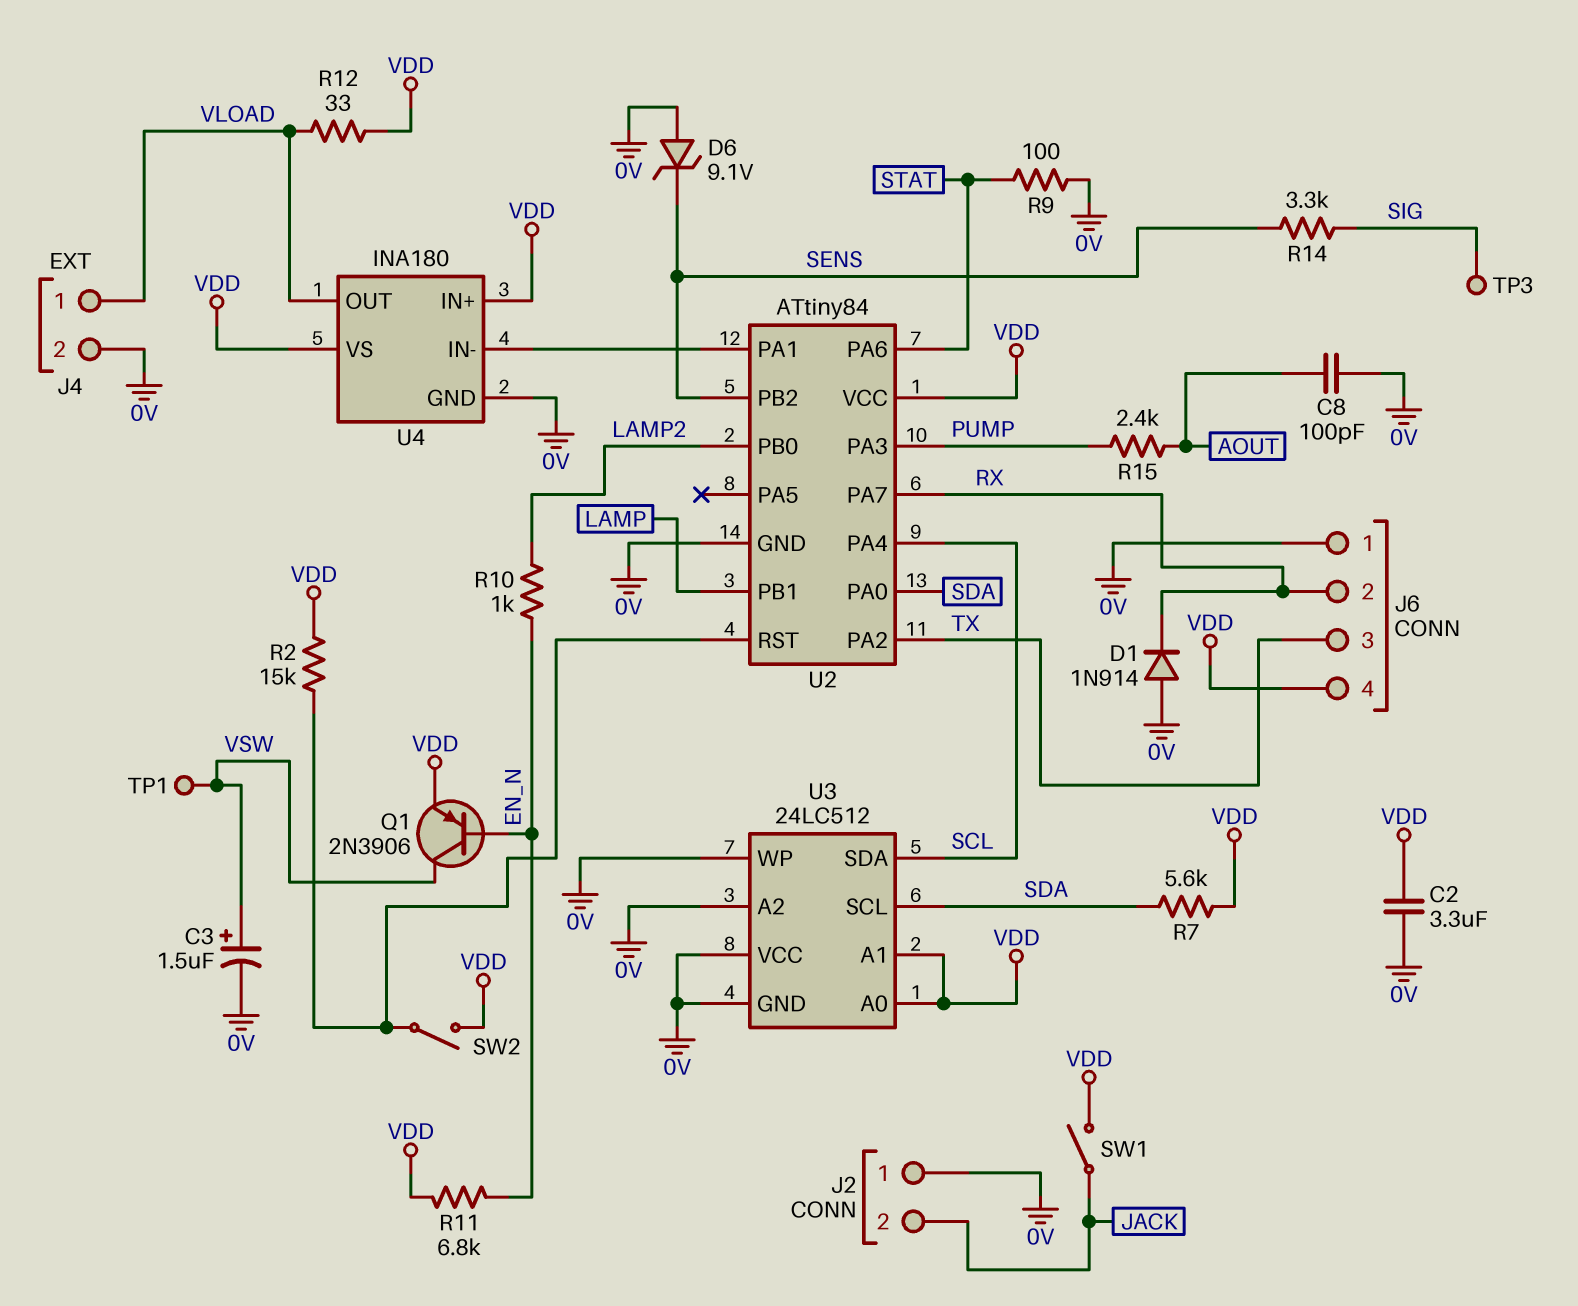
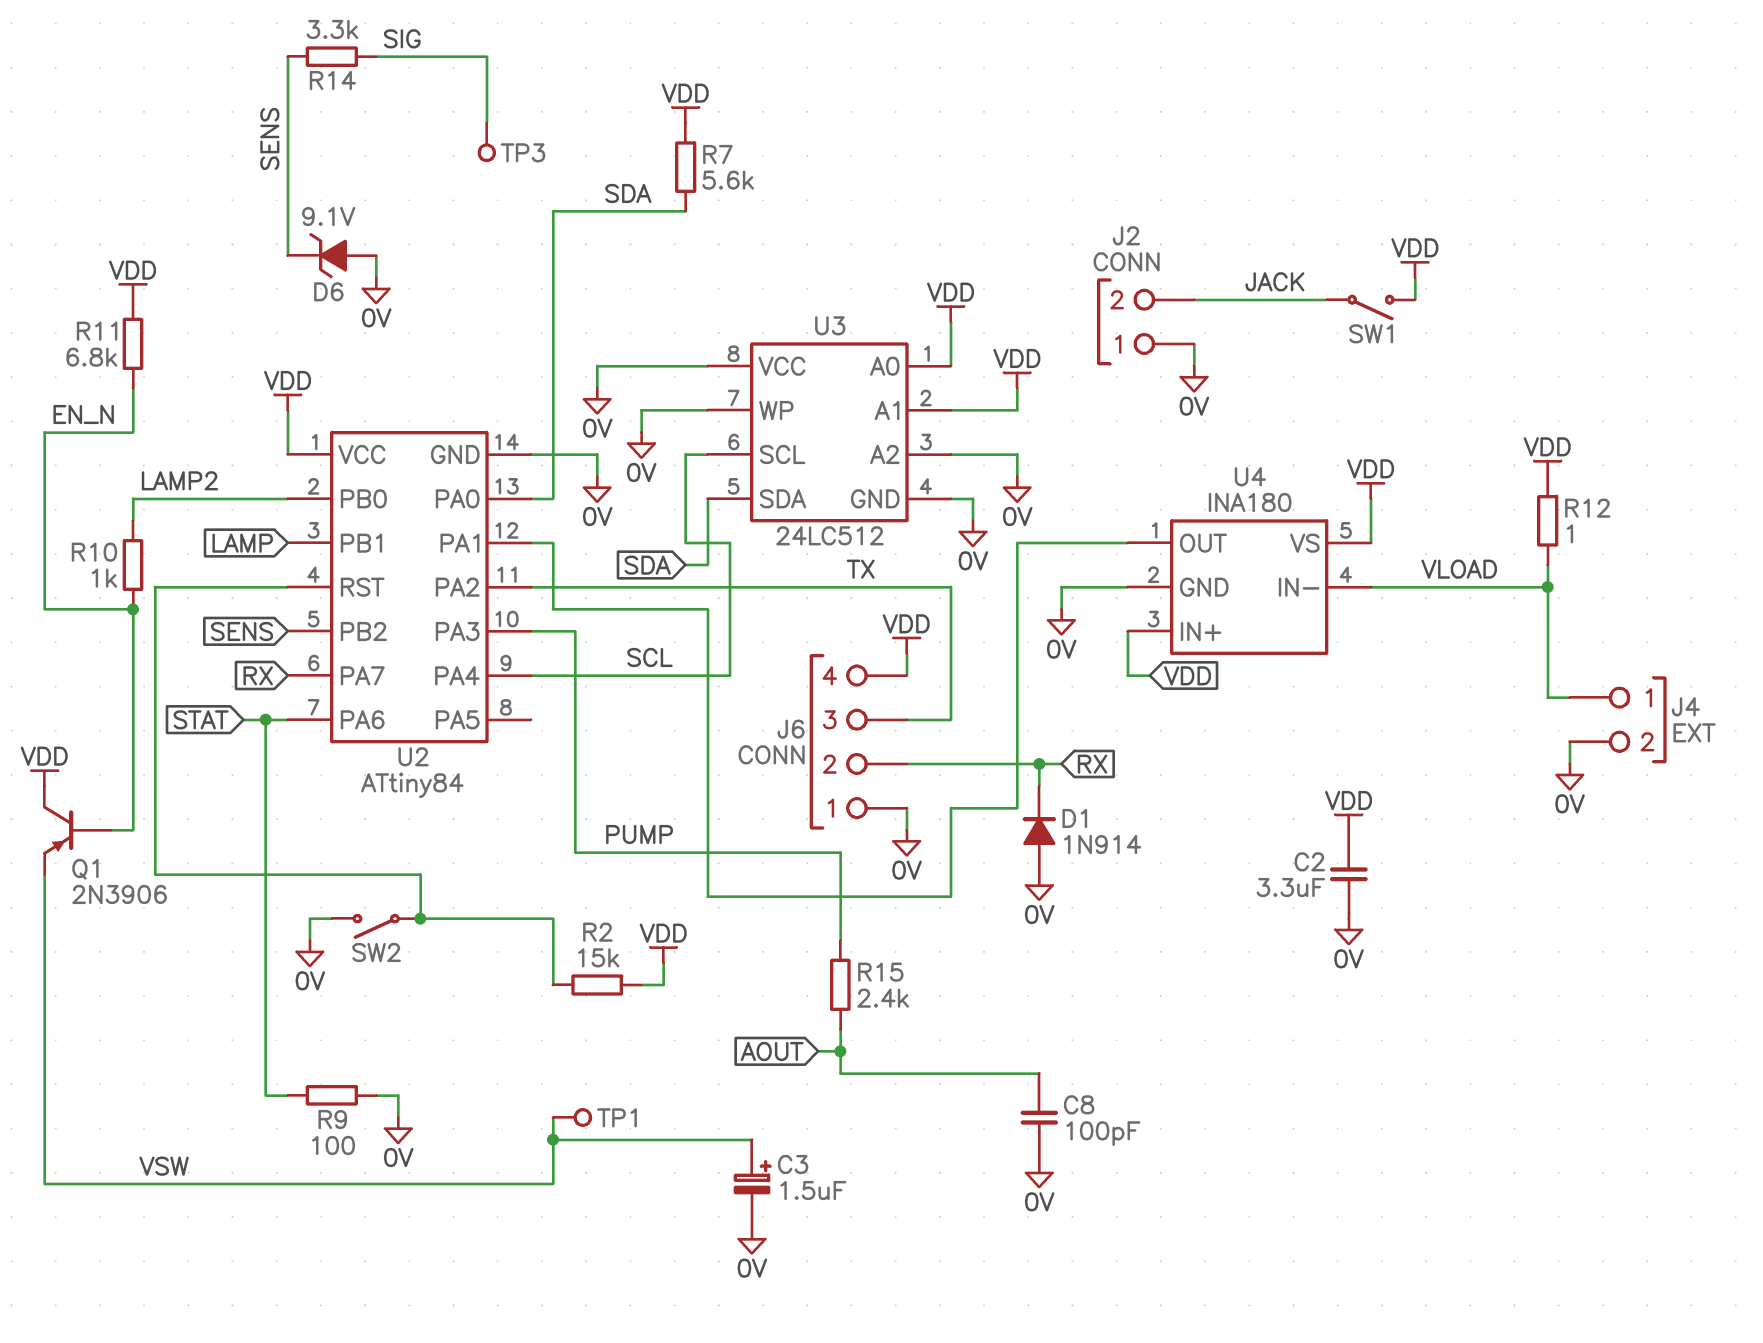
Q1: PNP 2N3906 (B EN_N, C VSW, E VDD) -> PNP 2N3906 (B EN_N, C VDD, E VSW)
R12: 33 (VDD, VLOAD) -> 1 (VDD, VLOAD)
SW2: switch (U2/RST, VDD) -> switch (0V, U2/RST)
U3 pin SCL: SDA -> SCL
U3 pin SDA: SCL -> SDA
U4 pin IN-: U2/PA1 -> VLOAD
U4 pin OUT: VLOAD -> U2/PA1

